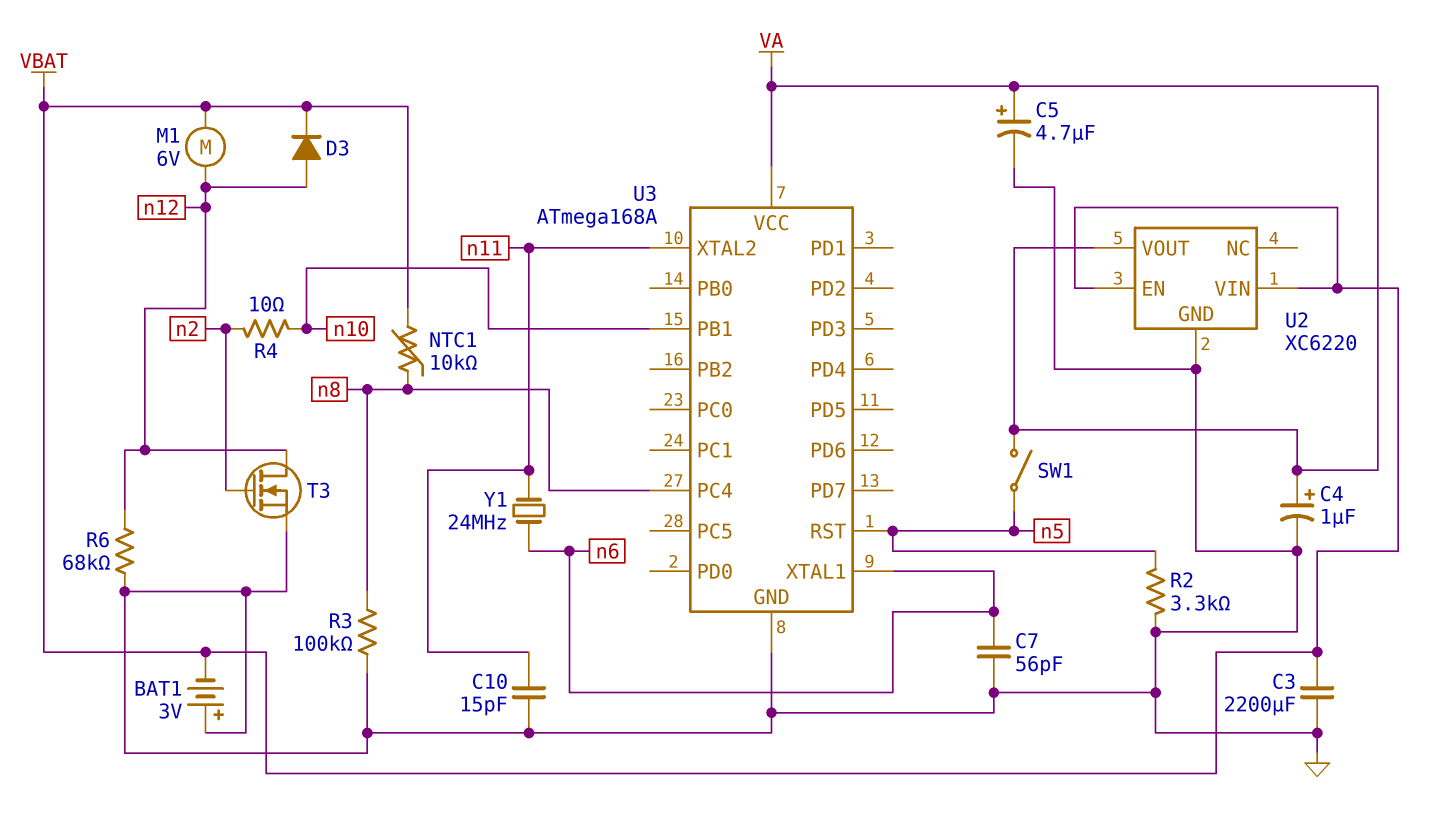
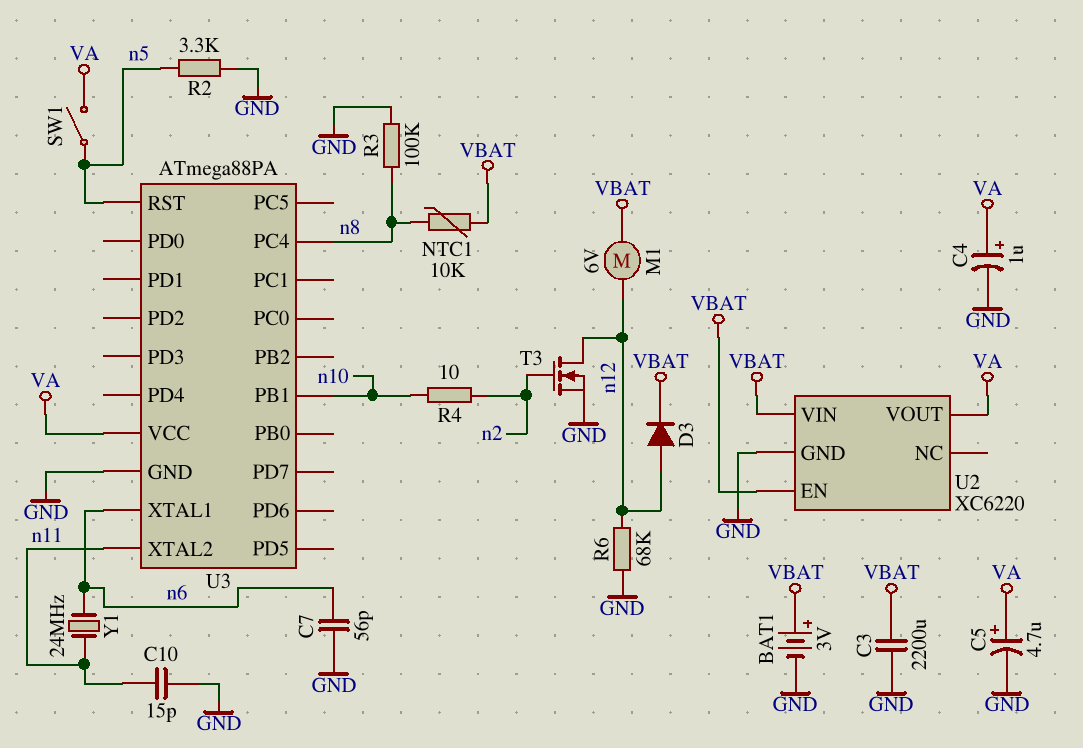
BAT1: 3V (plus GND, minus VBAT) -> 3V (plus VBAT, minus GND)
U3: ATmega168A -> ATmega88PA

